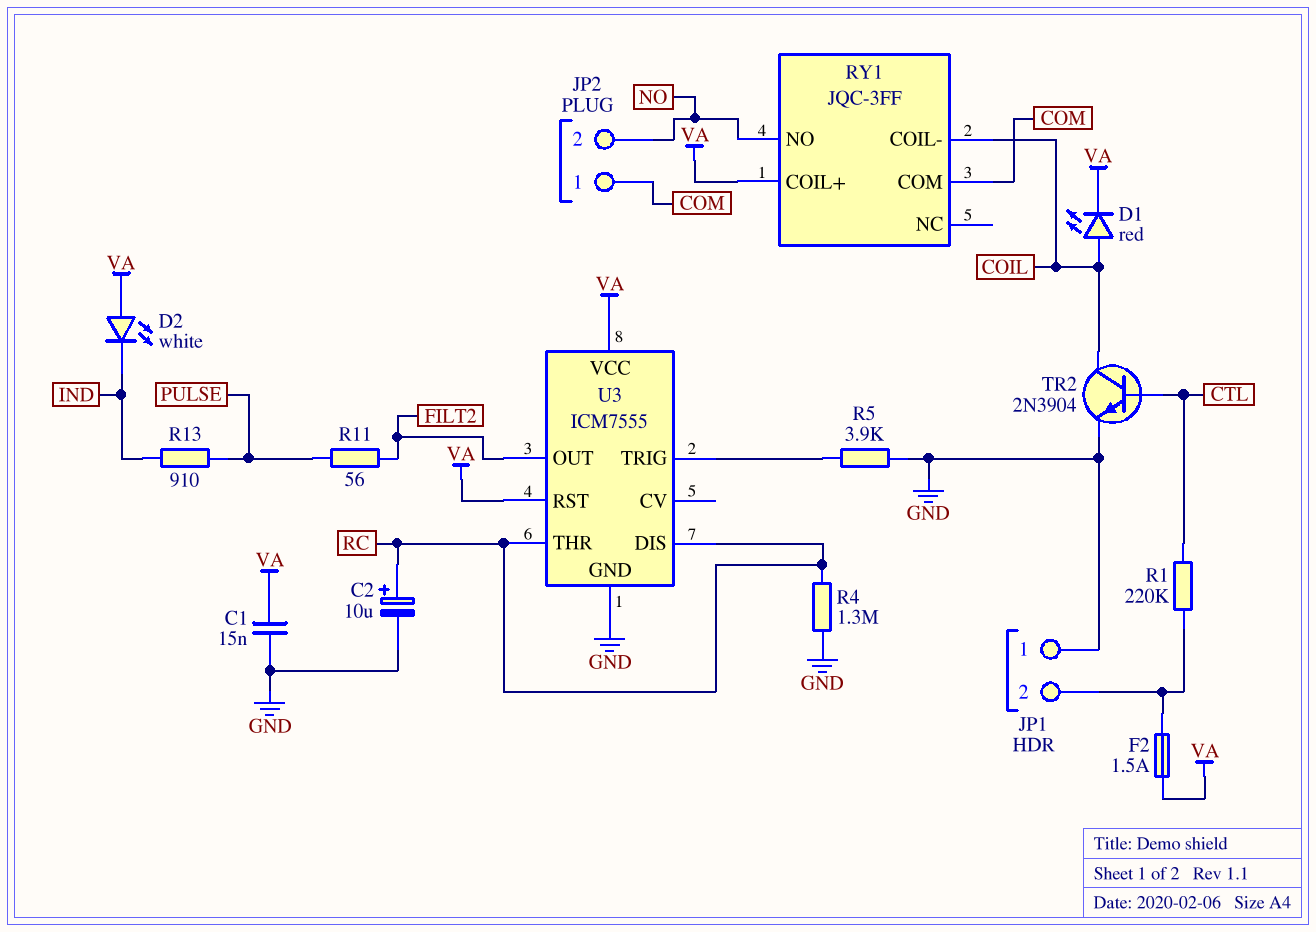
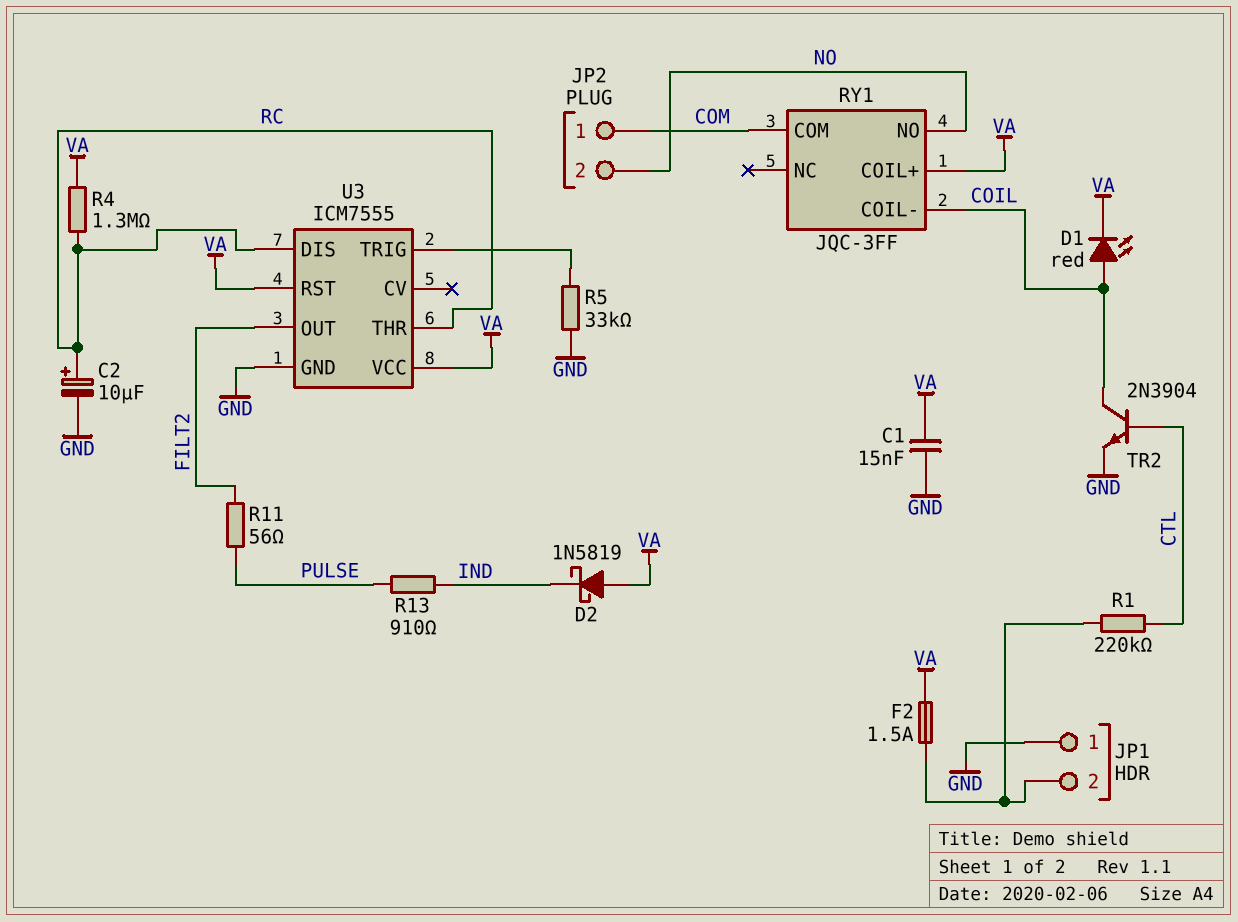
D2: LED white (A VA, K IND) -> schottky 1N5819 (A VA, K IND)
R4: 1.3M (GND, RC) -> 1.3M (RC, VA)
R5: 3.9k (GND, U3/TRIG) -> 33k (GND, U3/TRIG)

